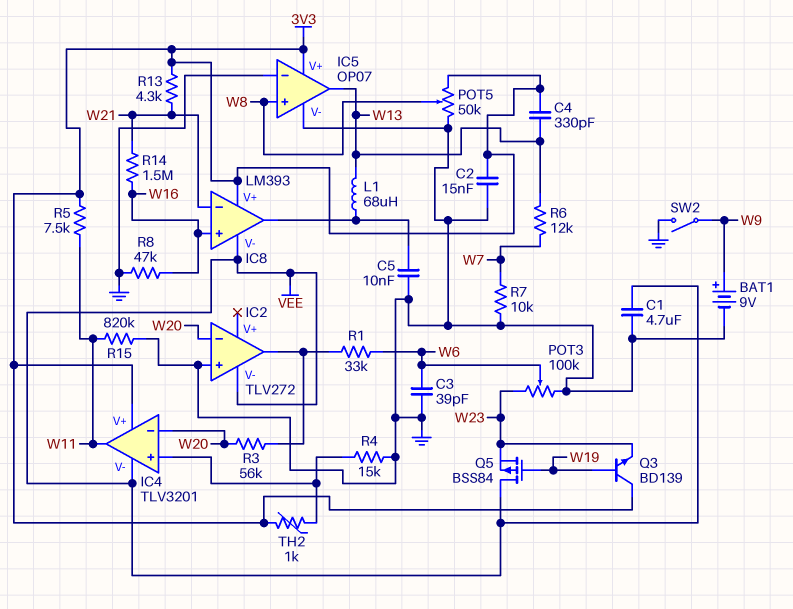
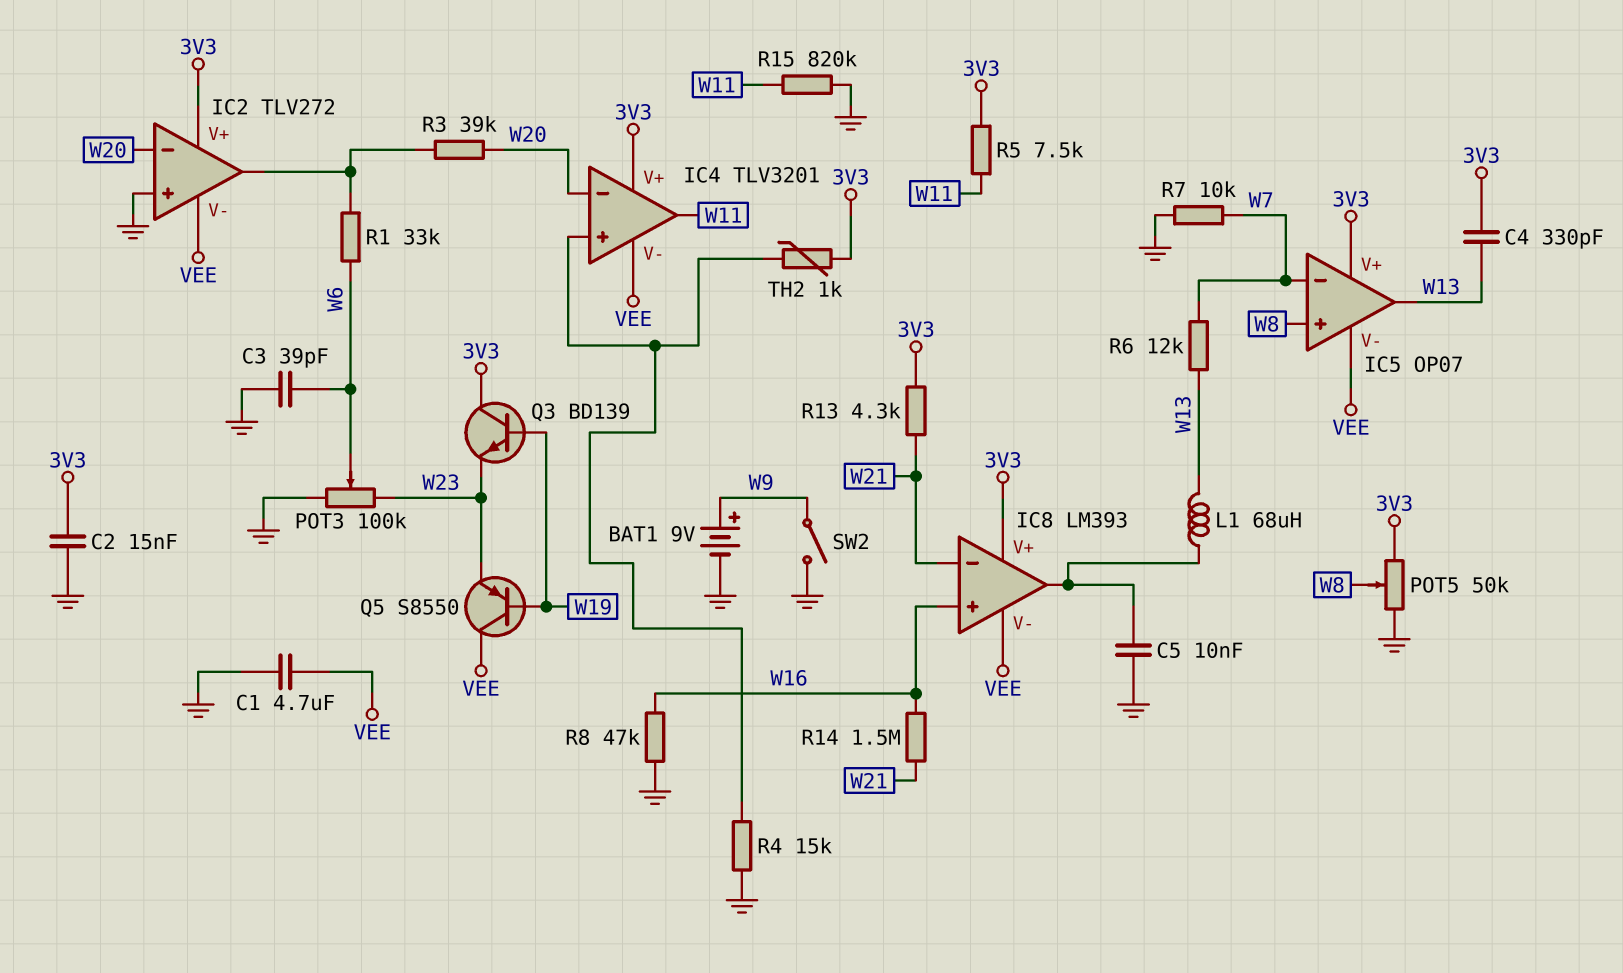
IC2 pin V+: none -> 3V3
IC5 pin V-: GND -> VEE
IC5 pin in-: GND -> W7
Q5: PMOS BSS84 (G W19, D VEE, S W23) -> PNP S8550 (B W19, C VEE, E W23)
R3: 56k (IC2/out, W20) -> 39k (IC2/out, W20)

